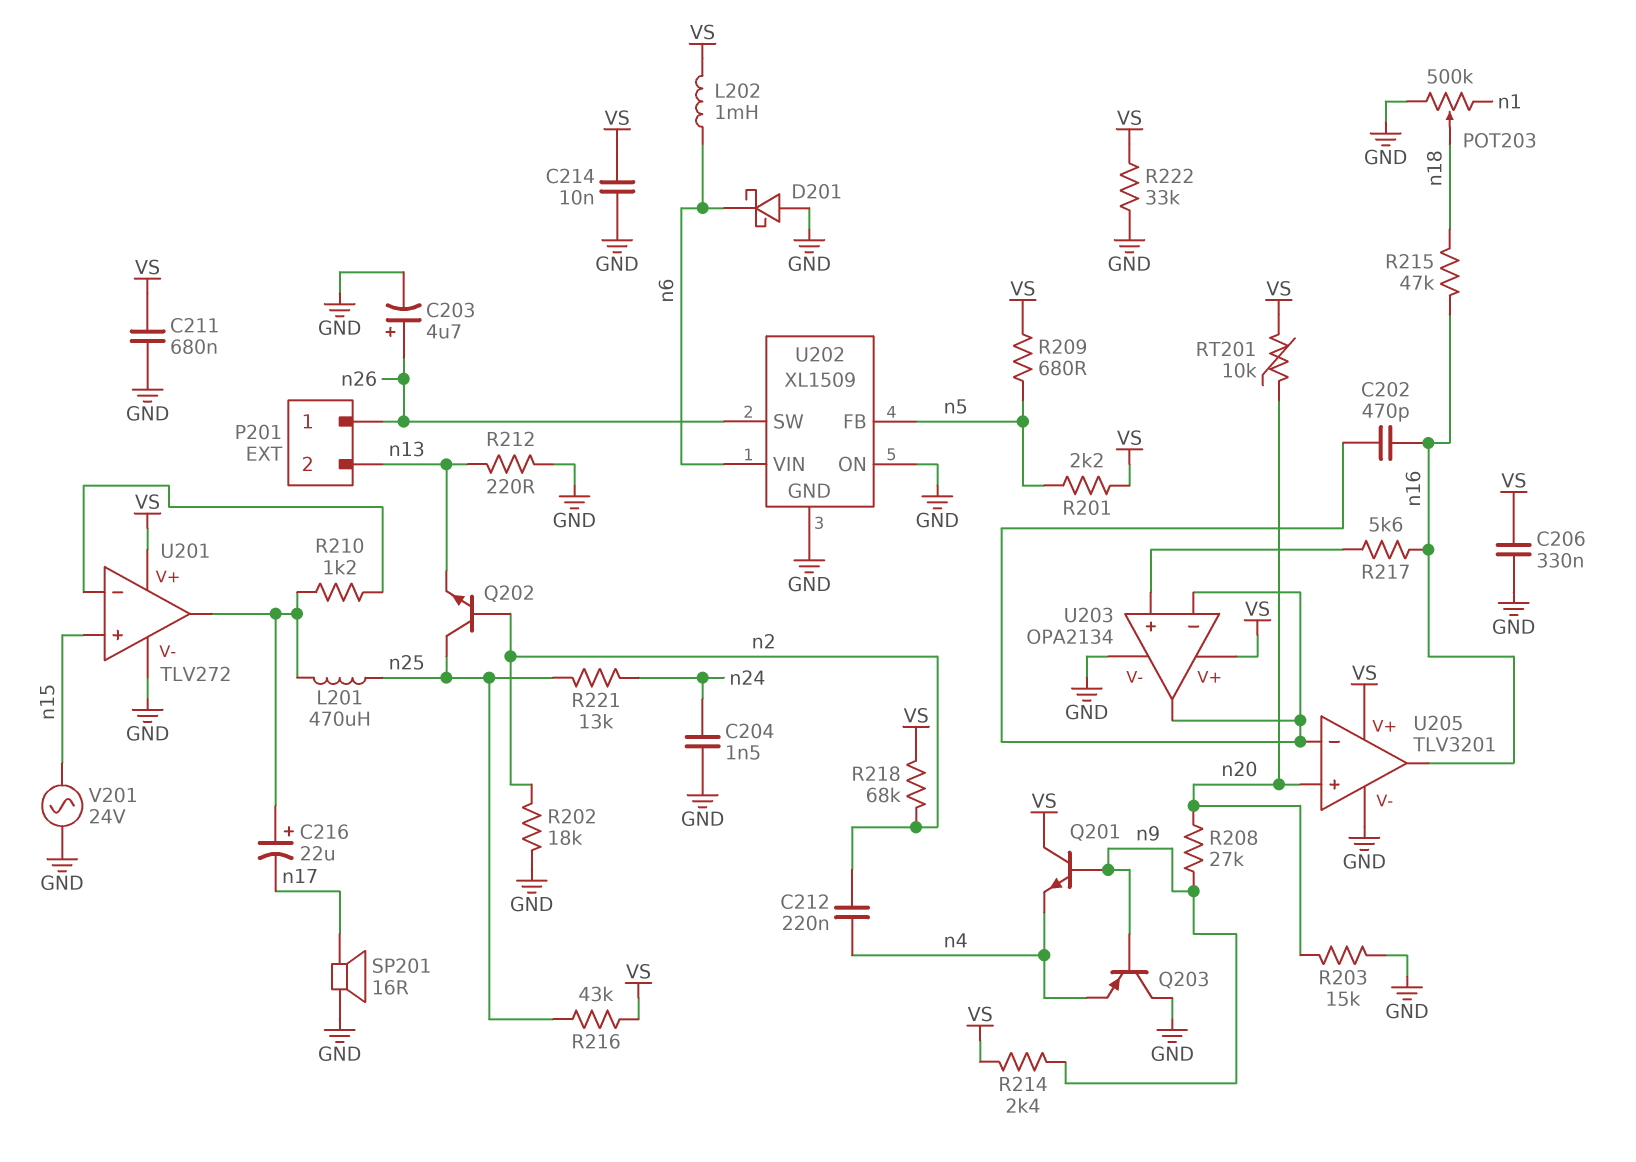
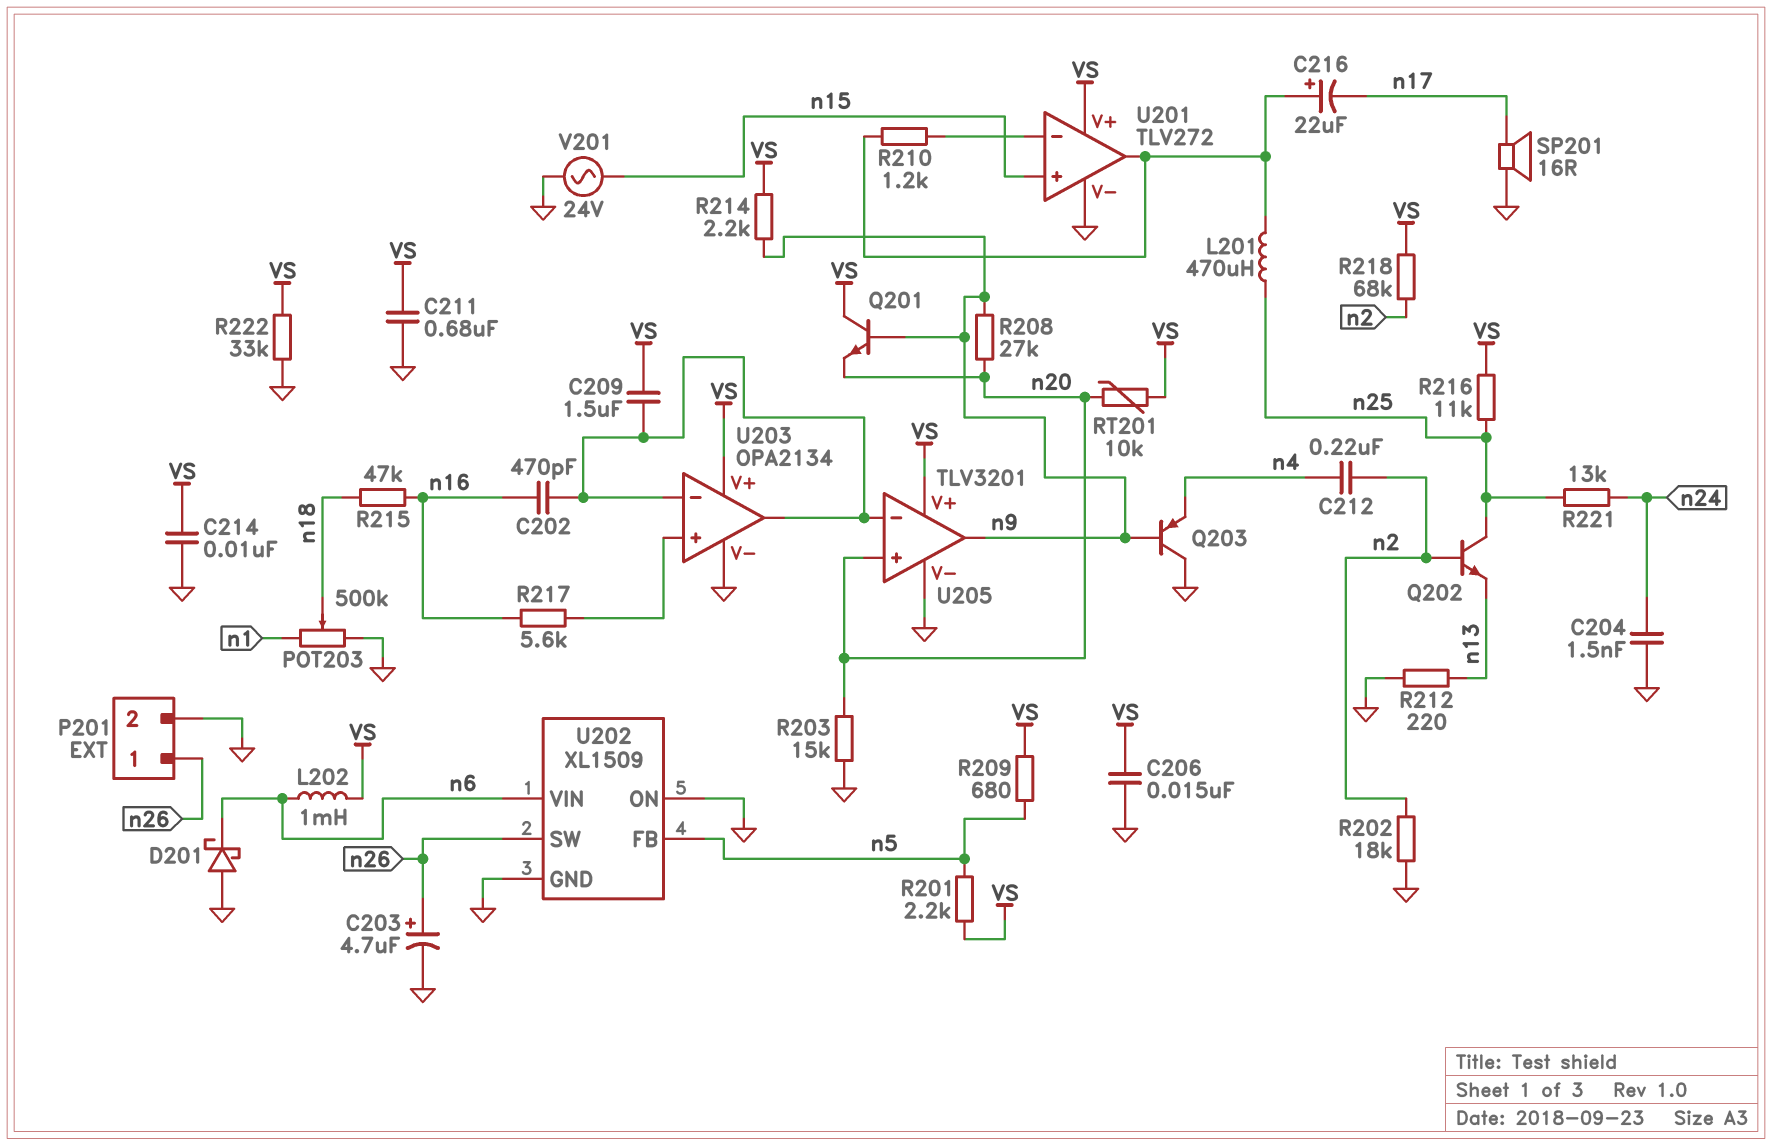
C206: 330nF (GND, VS) -> 15nF (GND, VS)
C209: none -> 1.5uF (U203/in-, VS)
P201 pin 2: n13 -> GND
Q201: NPN (B n9, C VS, E n4) -> NPN (B n9, C VS, E n20)
R214: 2.4k (VS, n9) -> 2.2k (VS, n9)
R216: 43k (VS, n25) -> 11k (VS, n25)
U205 pin out: n16 -> n9

